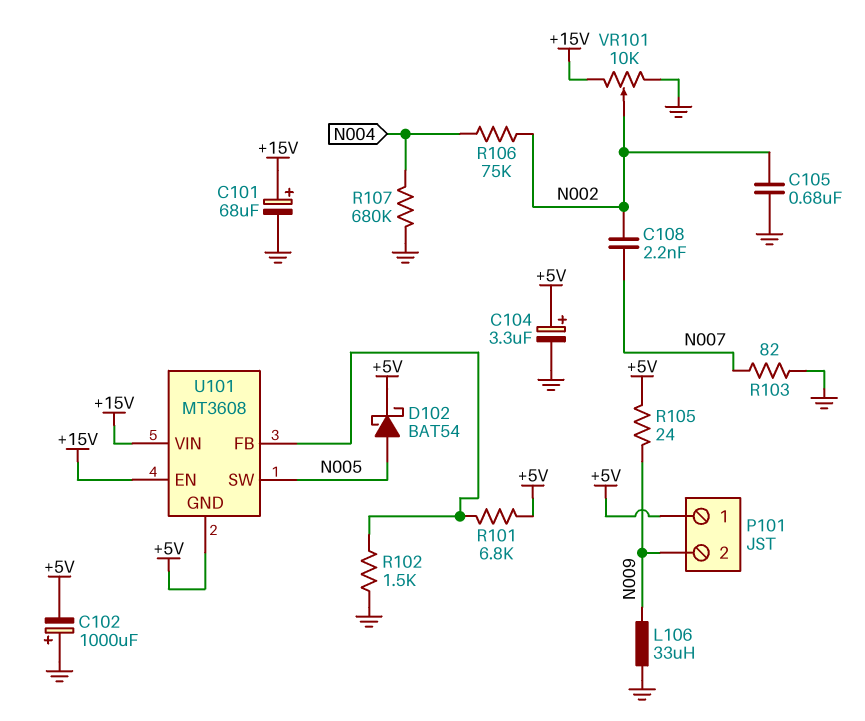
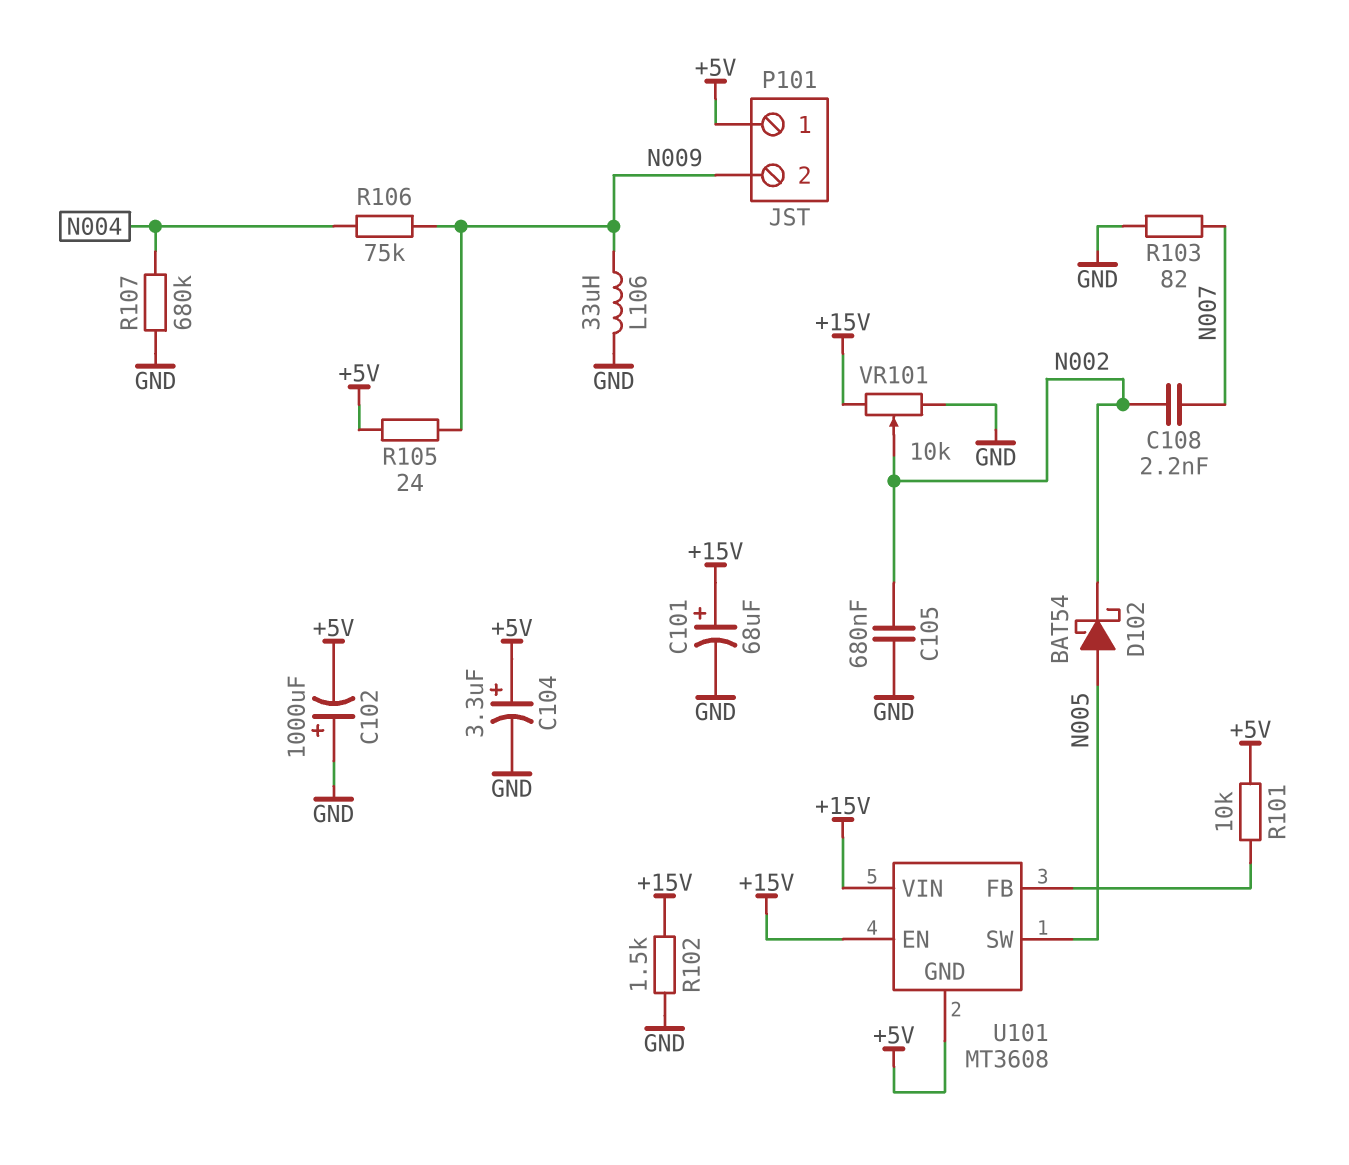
D102: schottky BAT54 (A N005, K +5V) -> schottky BAT54 (A N005, K N002)
R101: 6.8k (+5V, U101/FB) -> 10k (+5V, U101/FB)
R102: 1.5k (GND, U101/FB) -> 1.5k (+15V, GND)
R106: 75k (N002, N004) -> 75k (N004, N009)

